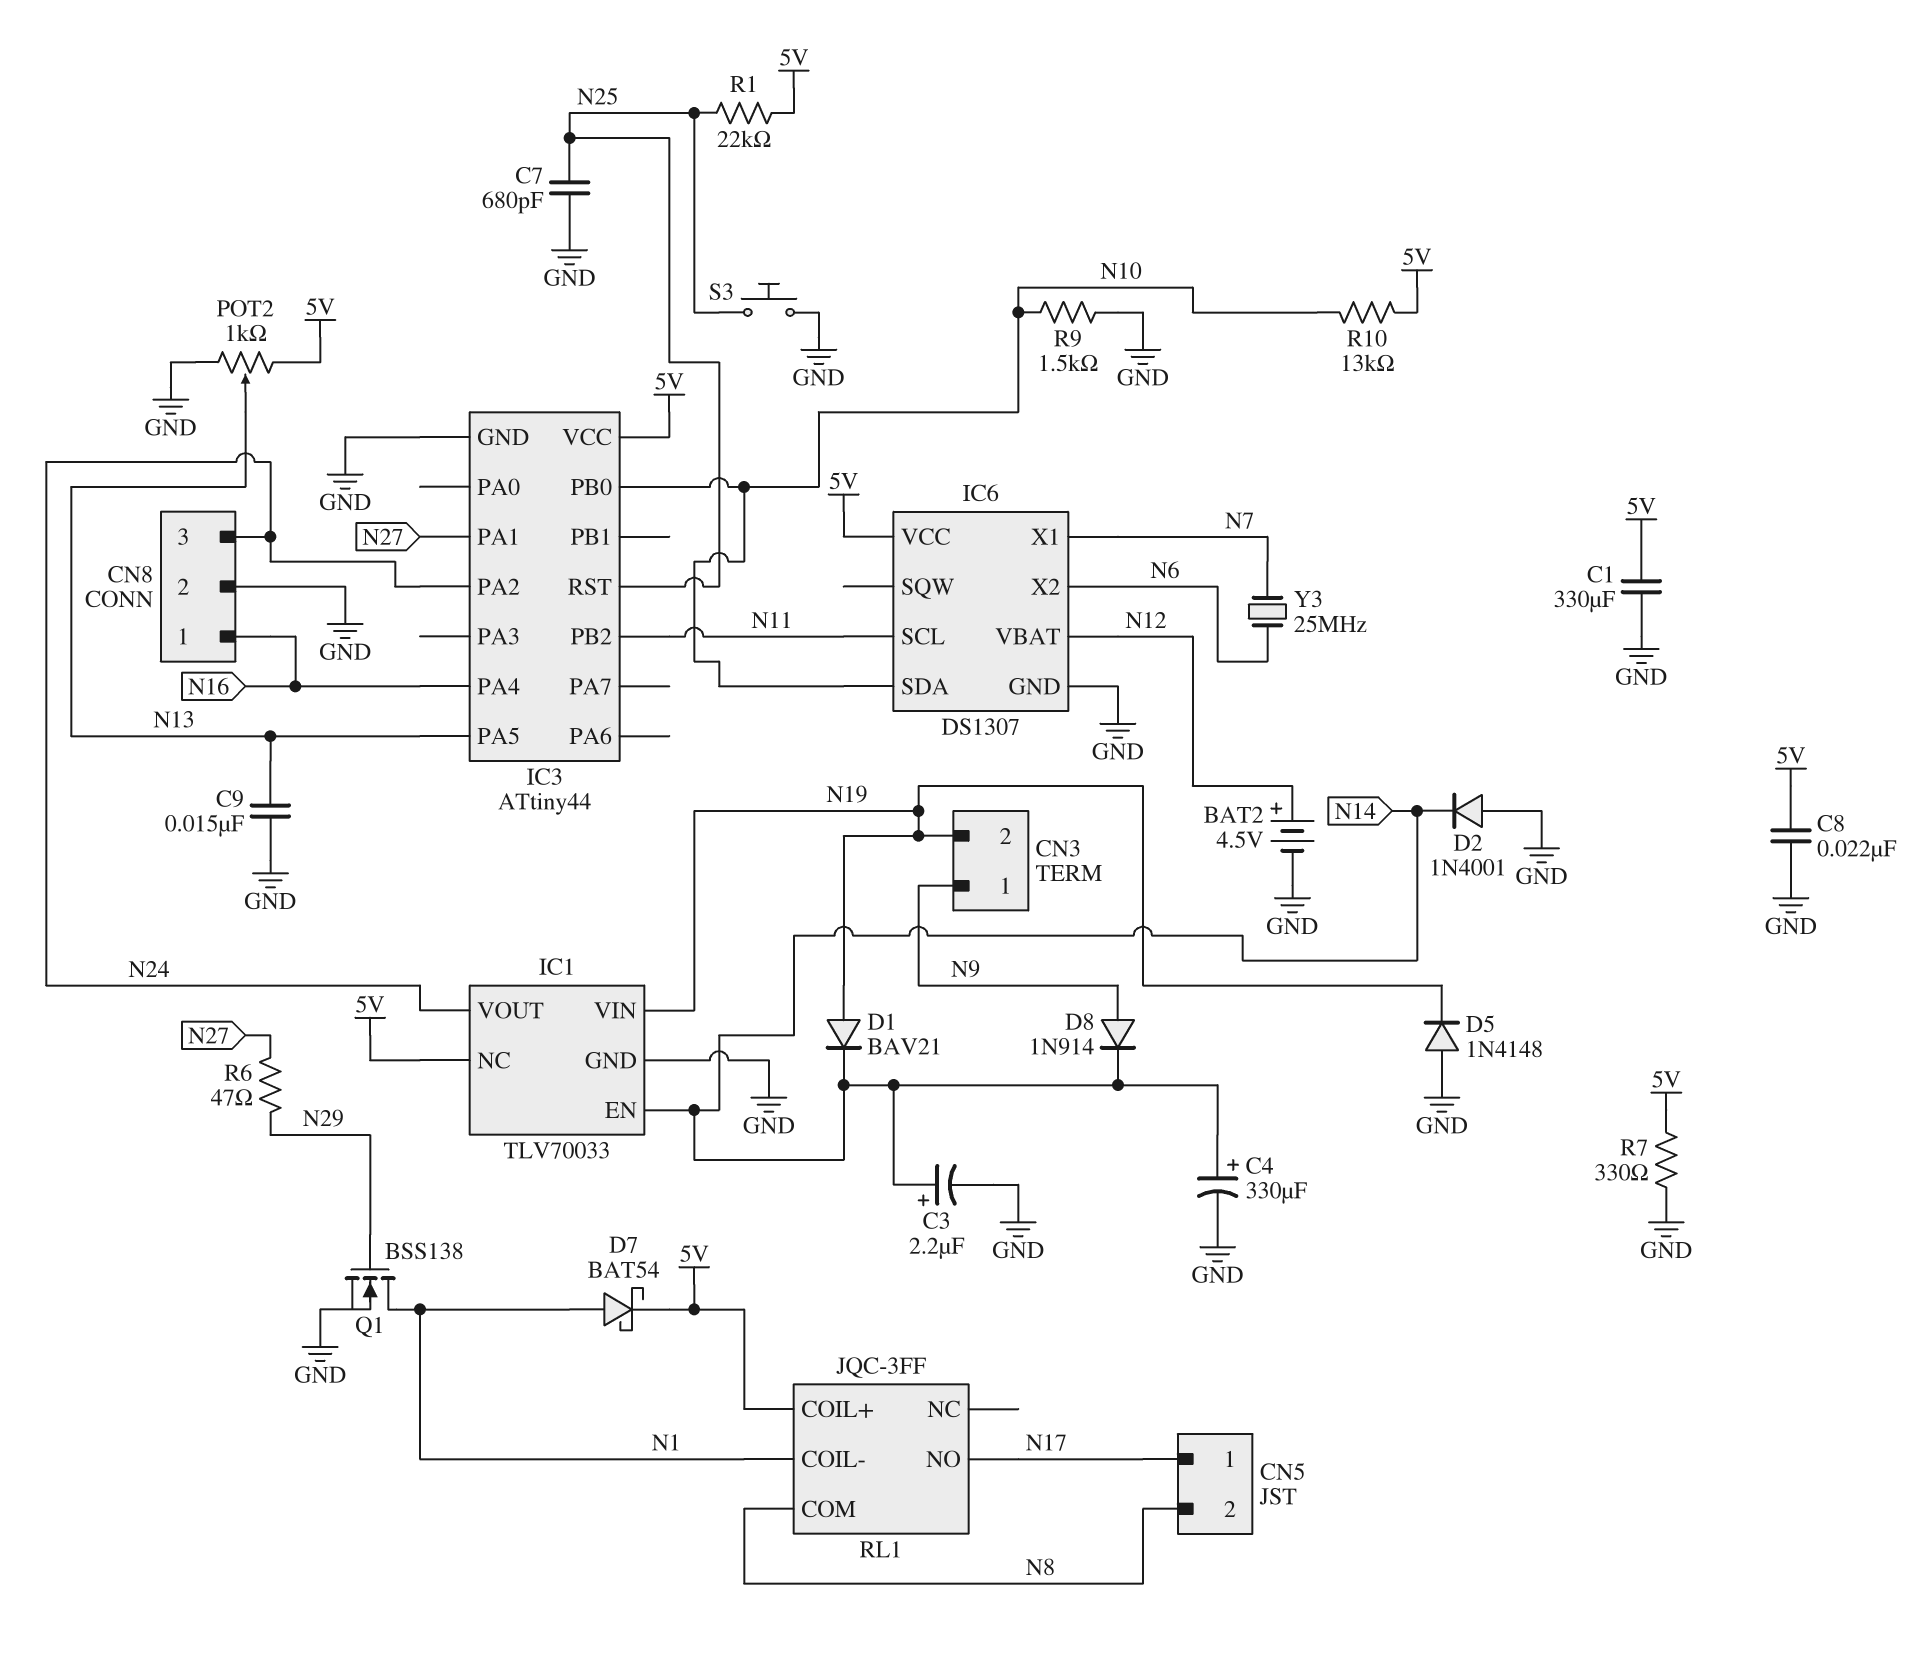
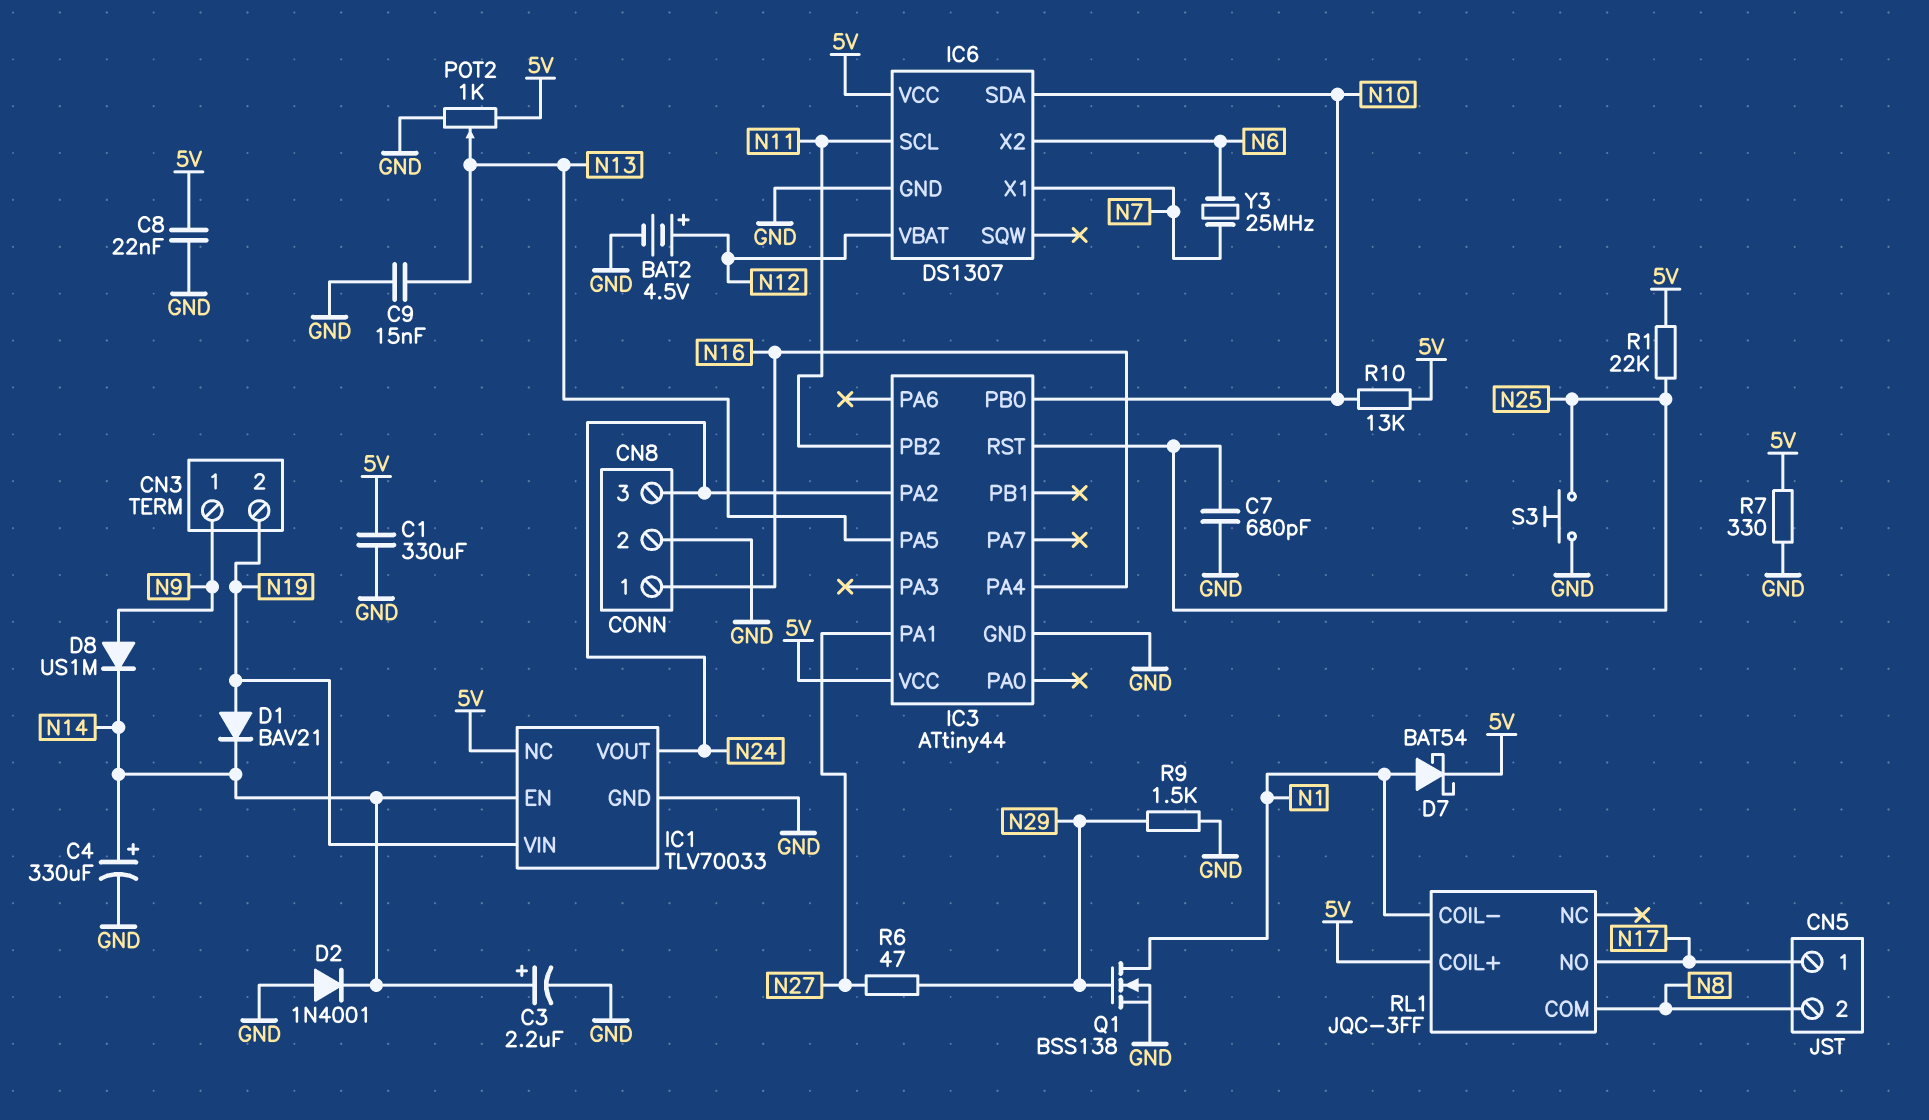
D5: diode 1N4148 (A GND, K N19) -> none
D8: diode 1N914 (A N9, K N14) -> diode US1M (A N9, K N14)
R9: 1.5k (GND, N10) -> 1.5k (GND, N29)

